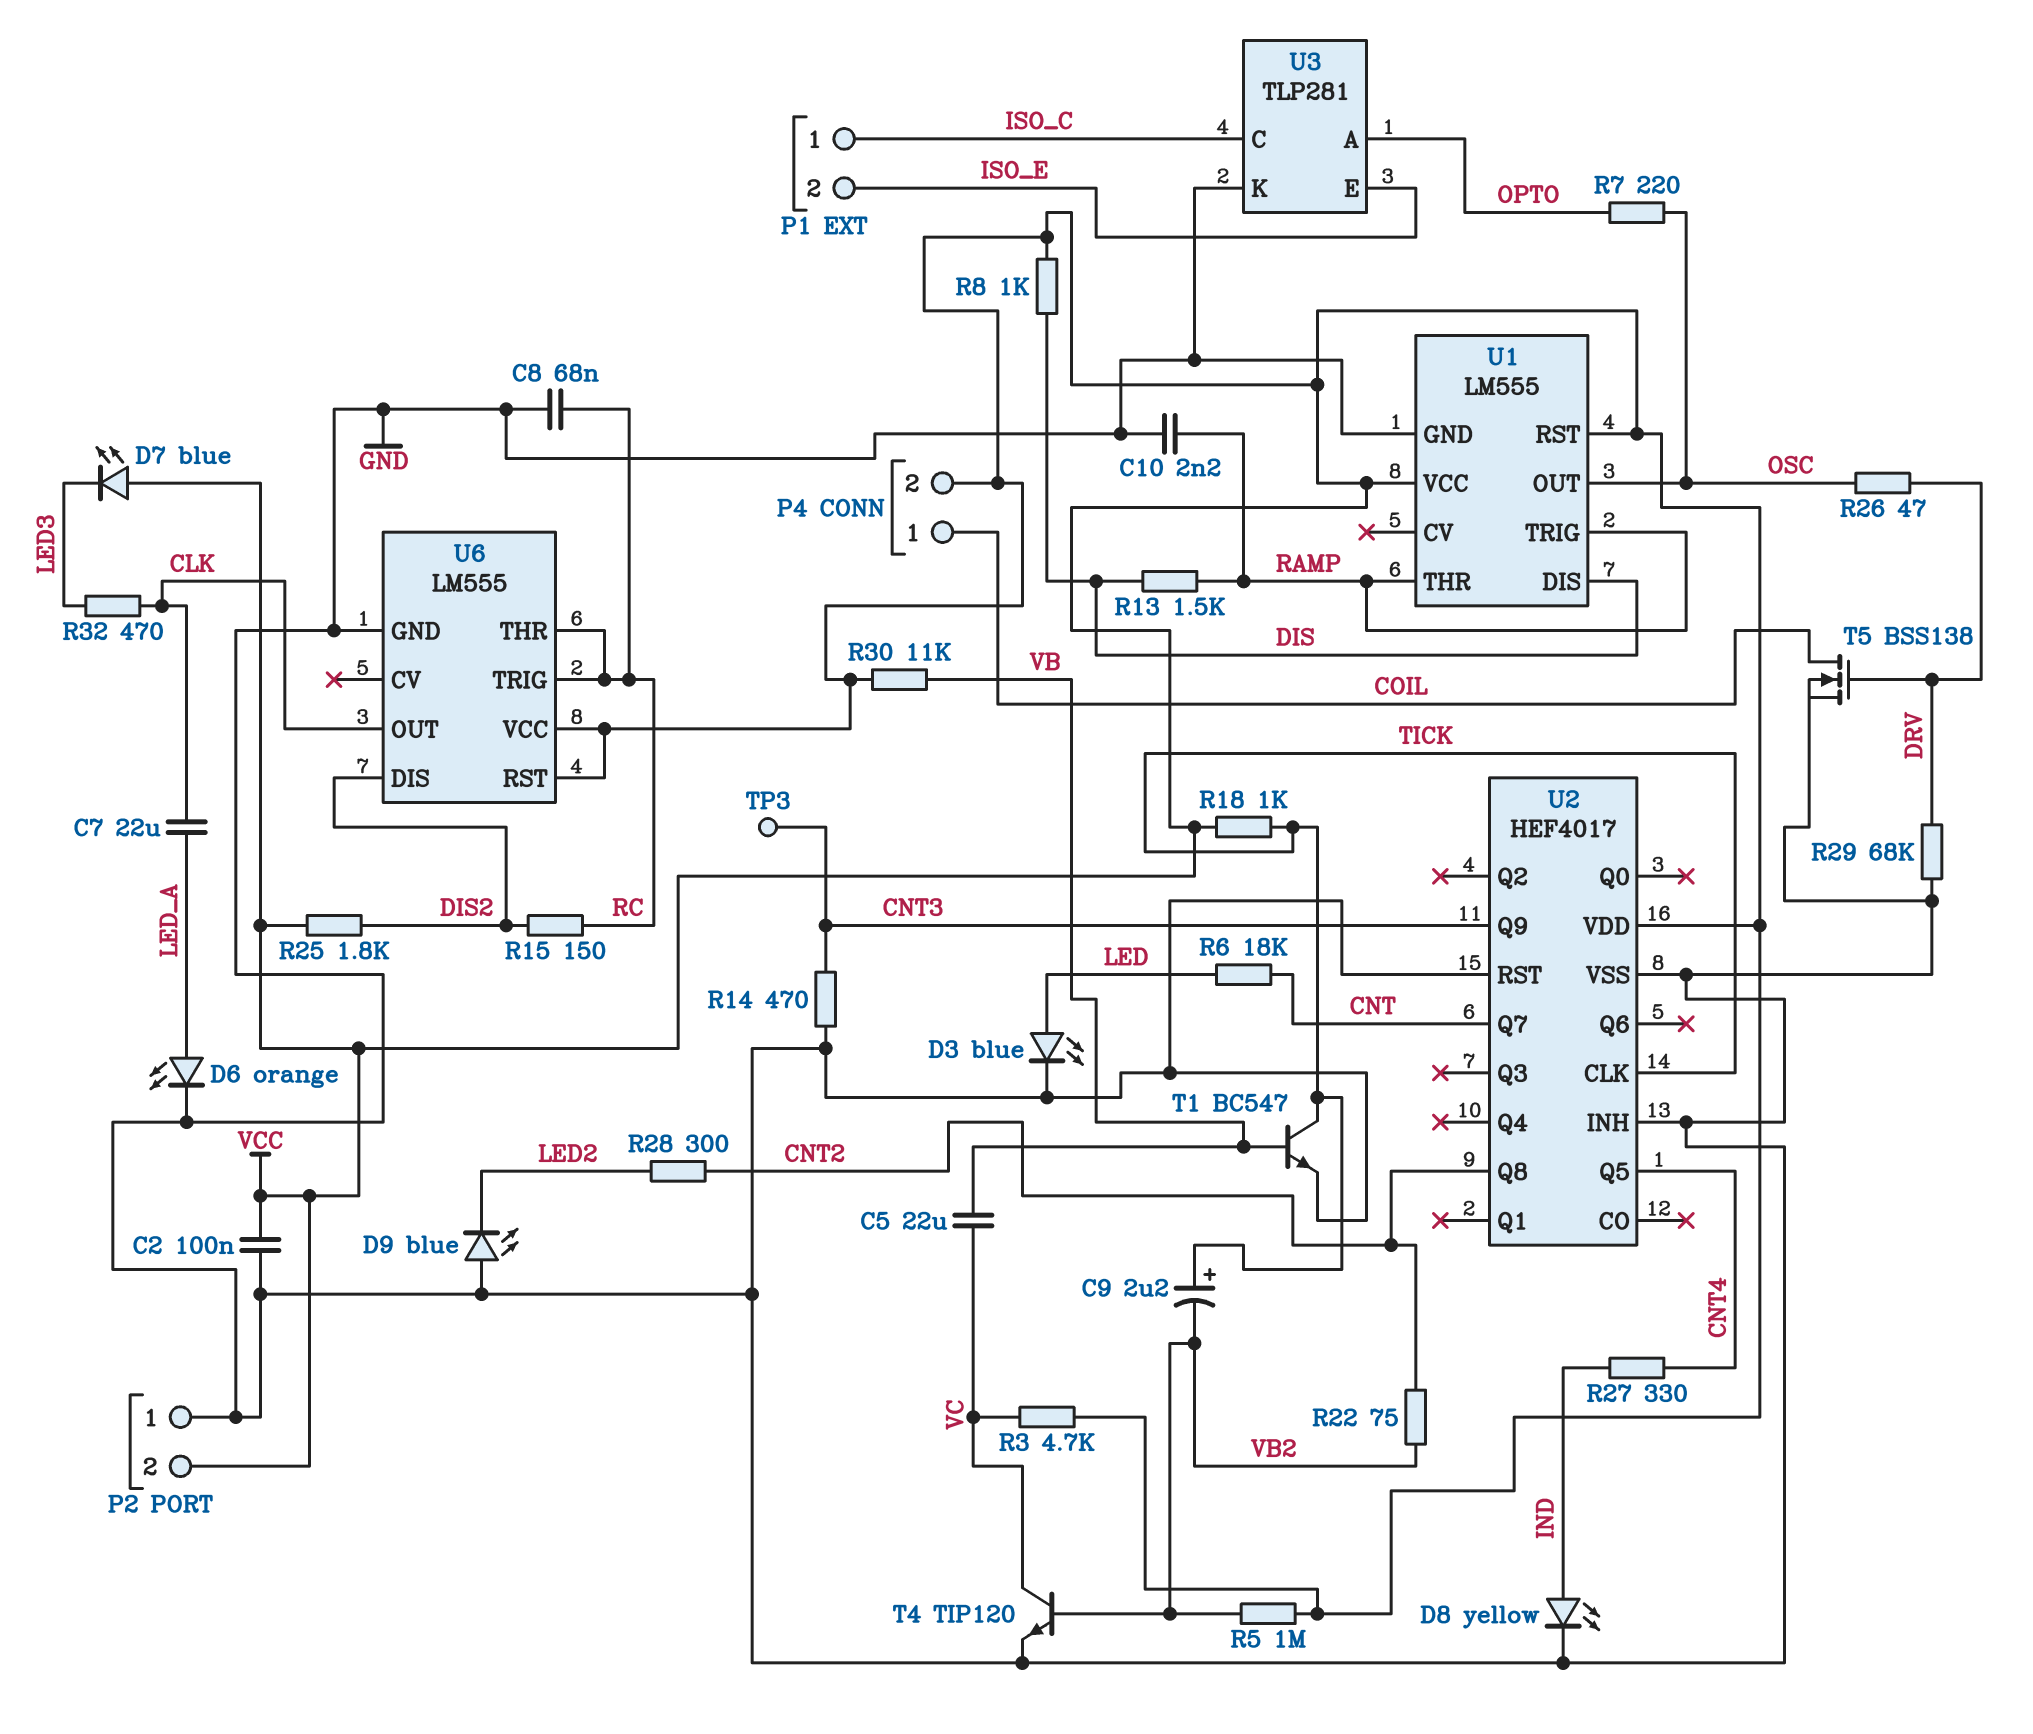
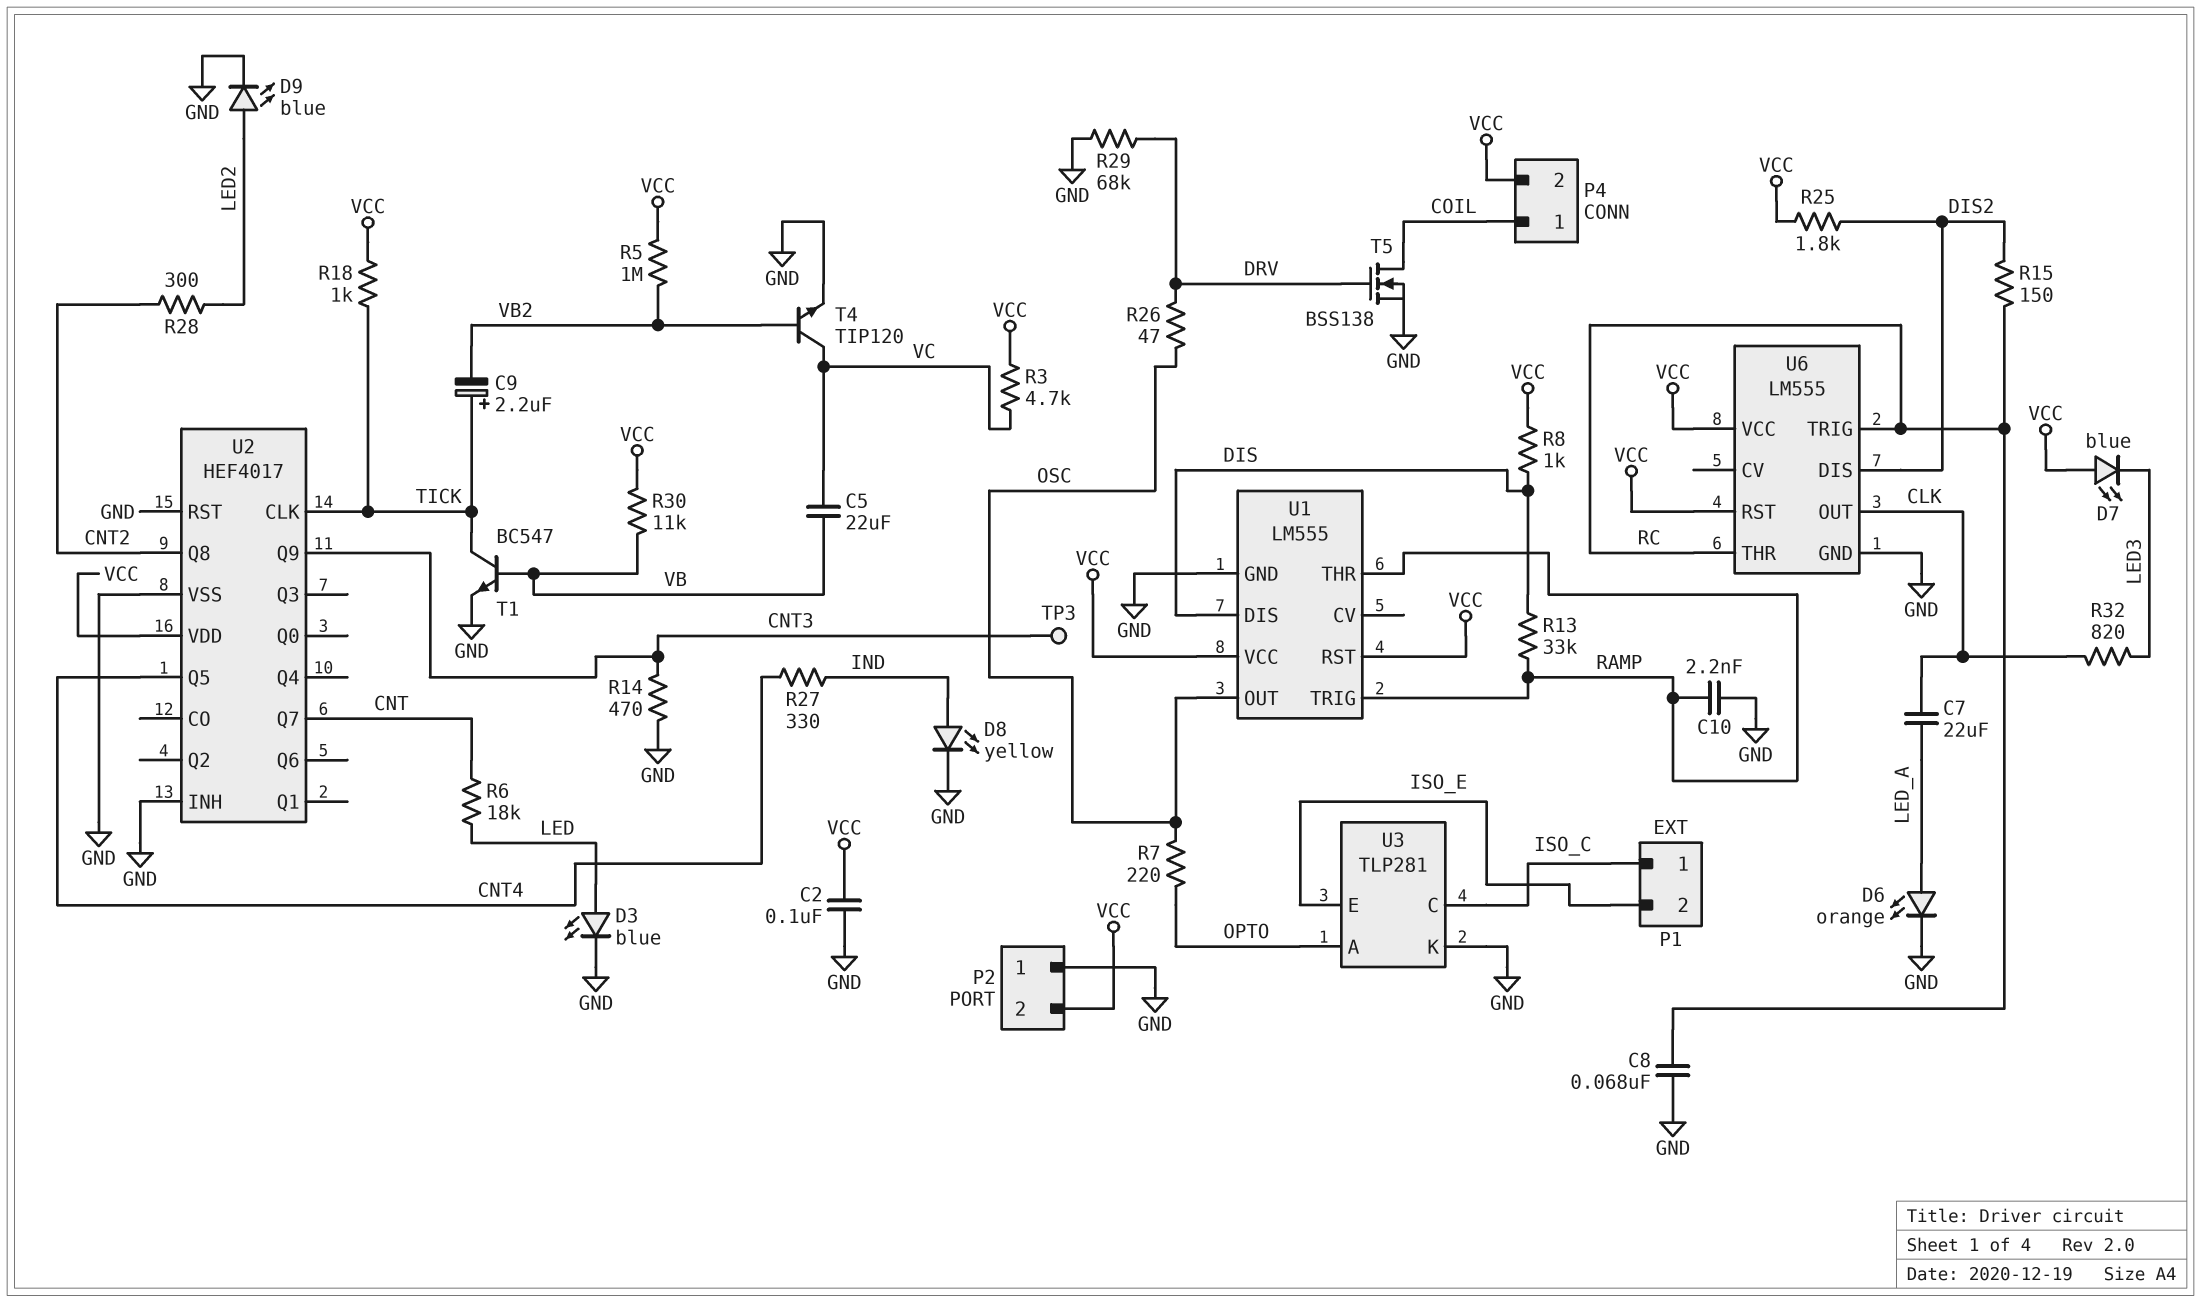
D9: LED blue (A GND, K LED2) -> LED blue (A LED2, K GND)
R13: 1.5k (DIS, RAMP) -> 33k (DIS, RAMP)
R22: 75 (CNT2, VB2) -> none
R32: 470 (CLK, LED3) -> 820 (CLK, LED3)

